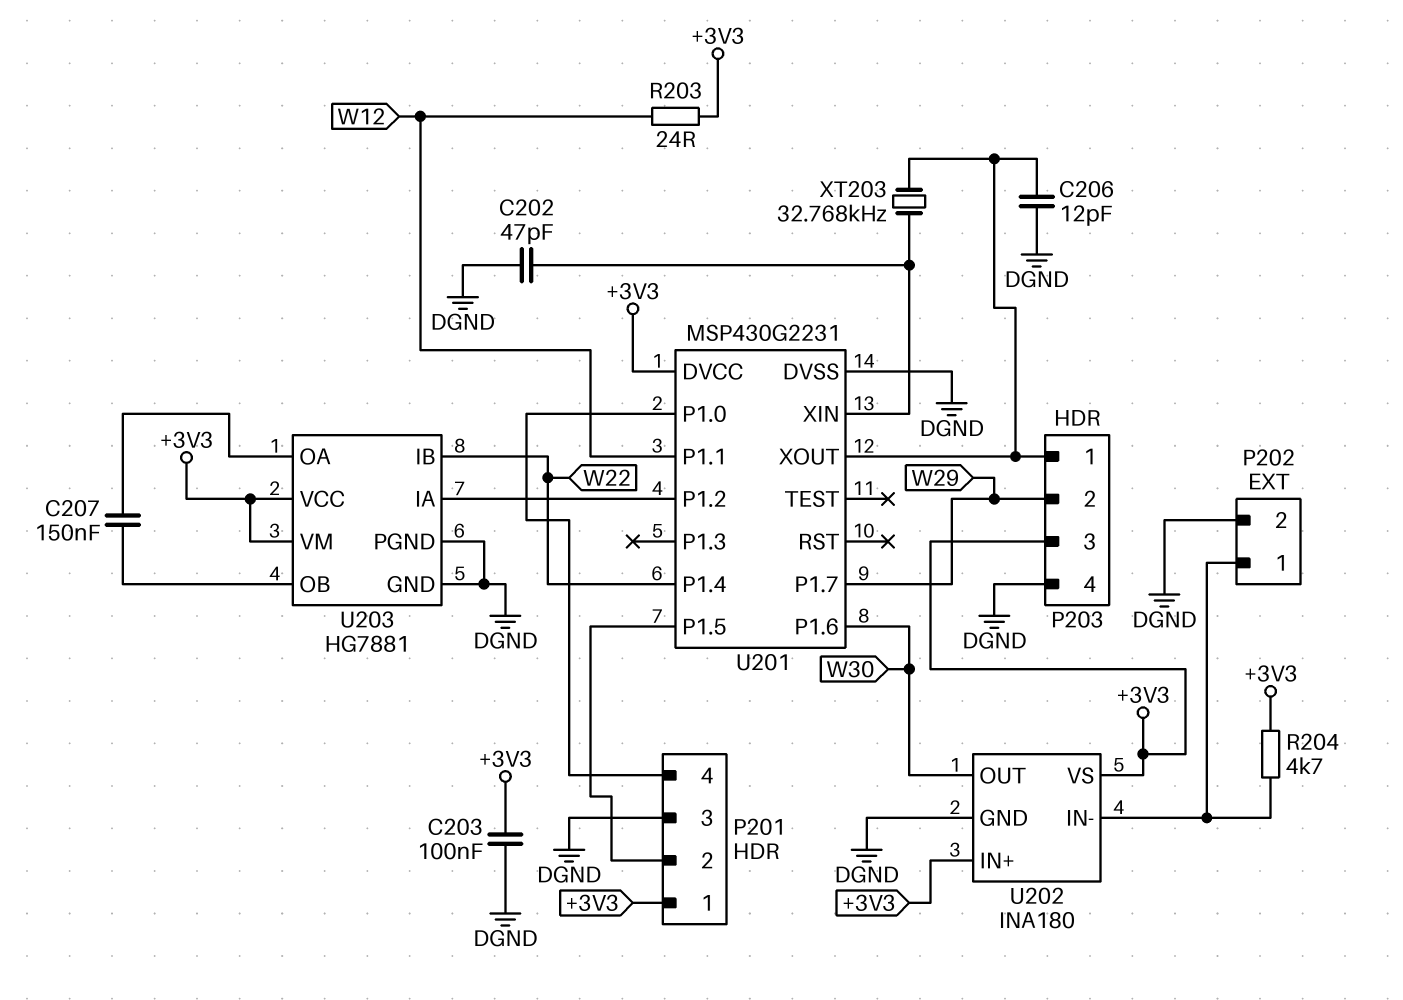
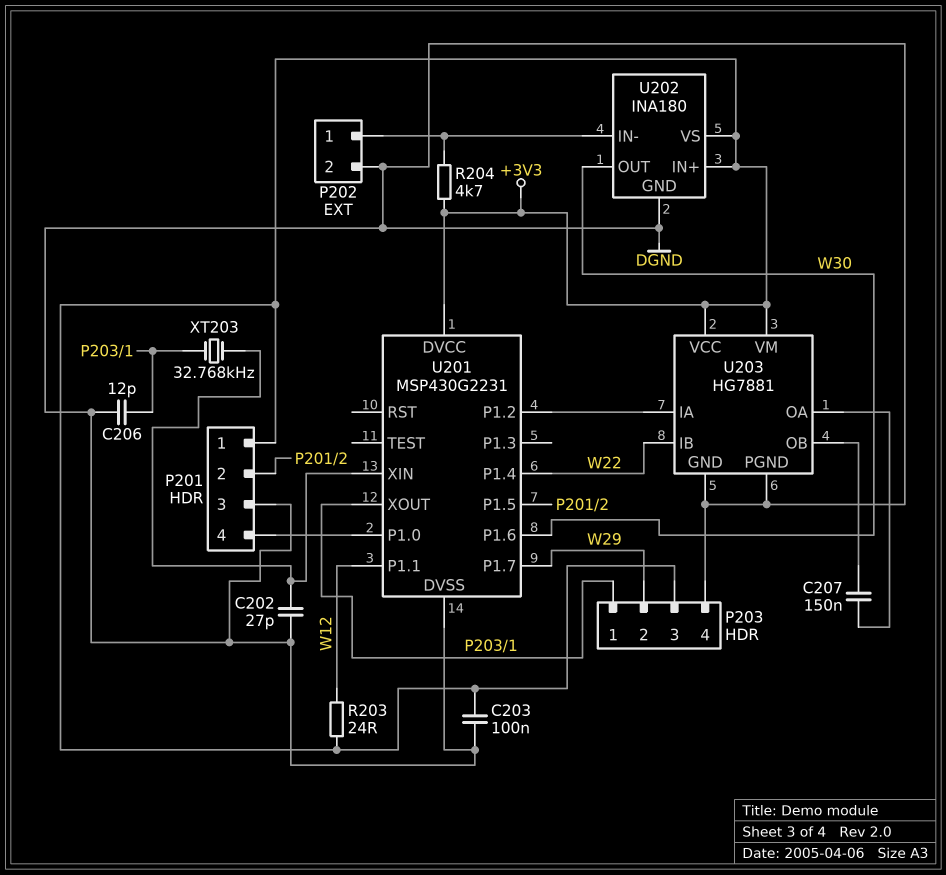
C202: 47pF (DGND, U201/XIN) -> 27pF (DGND, U201/XIN)

